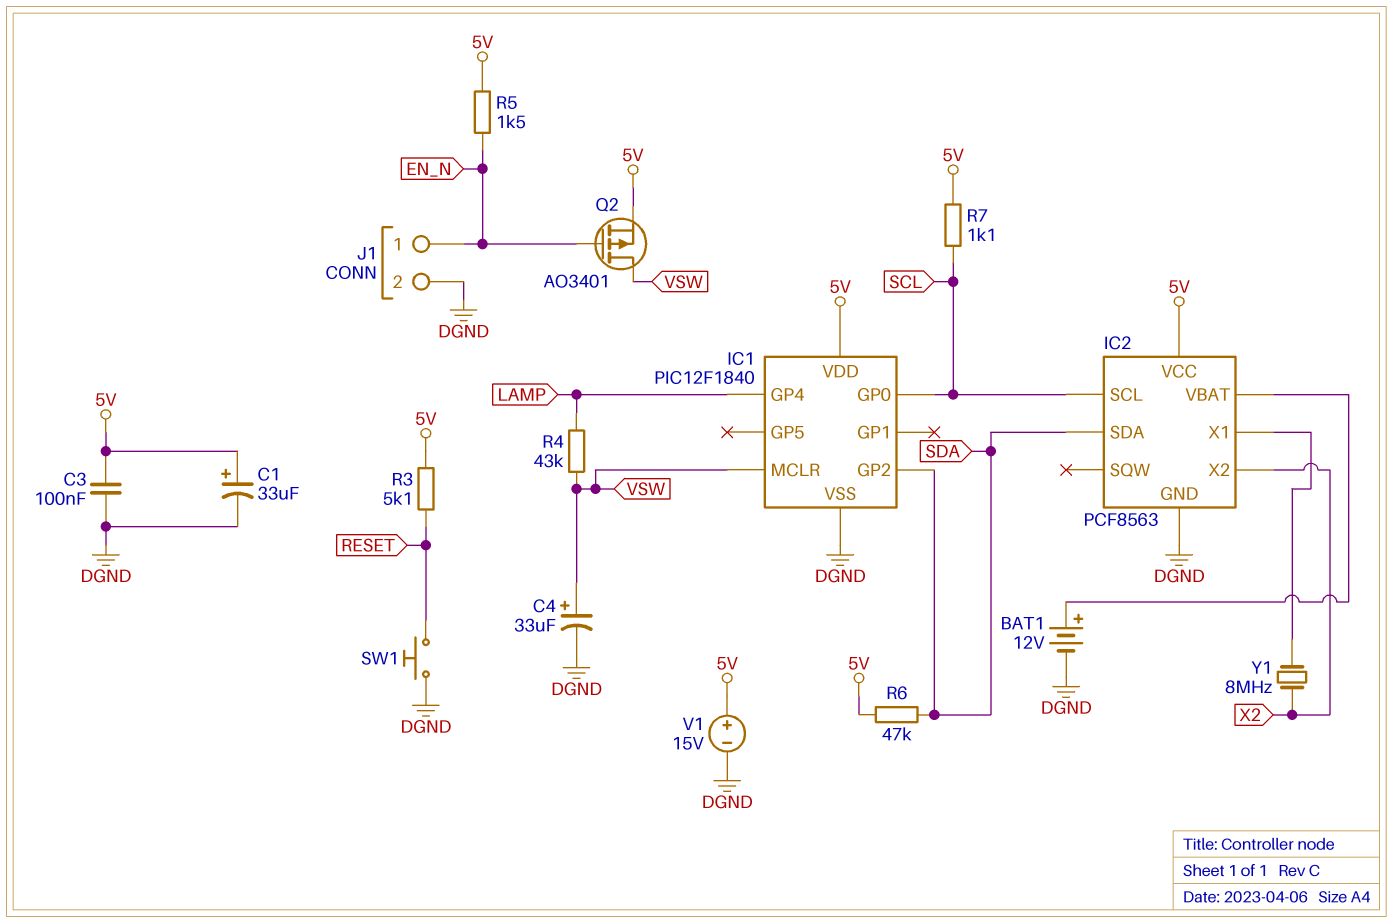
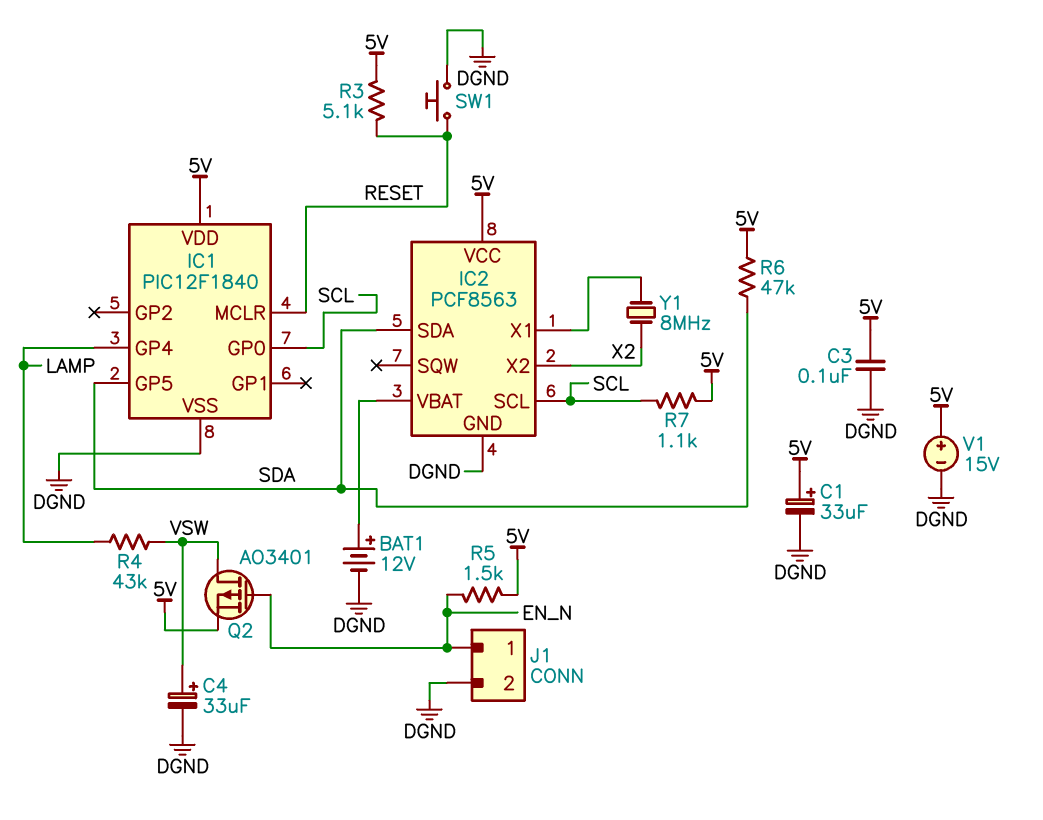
IC1 pin GP2: SDA -> none
IC1 pin GP5: none -> SDA
IC1 pin MCLR: VSW -> RESET

